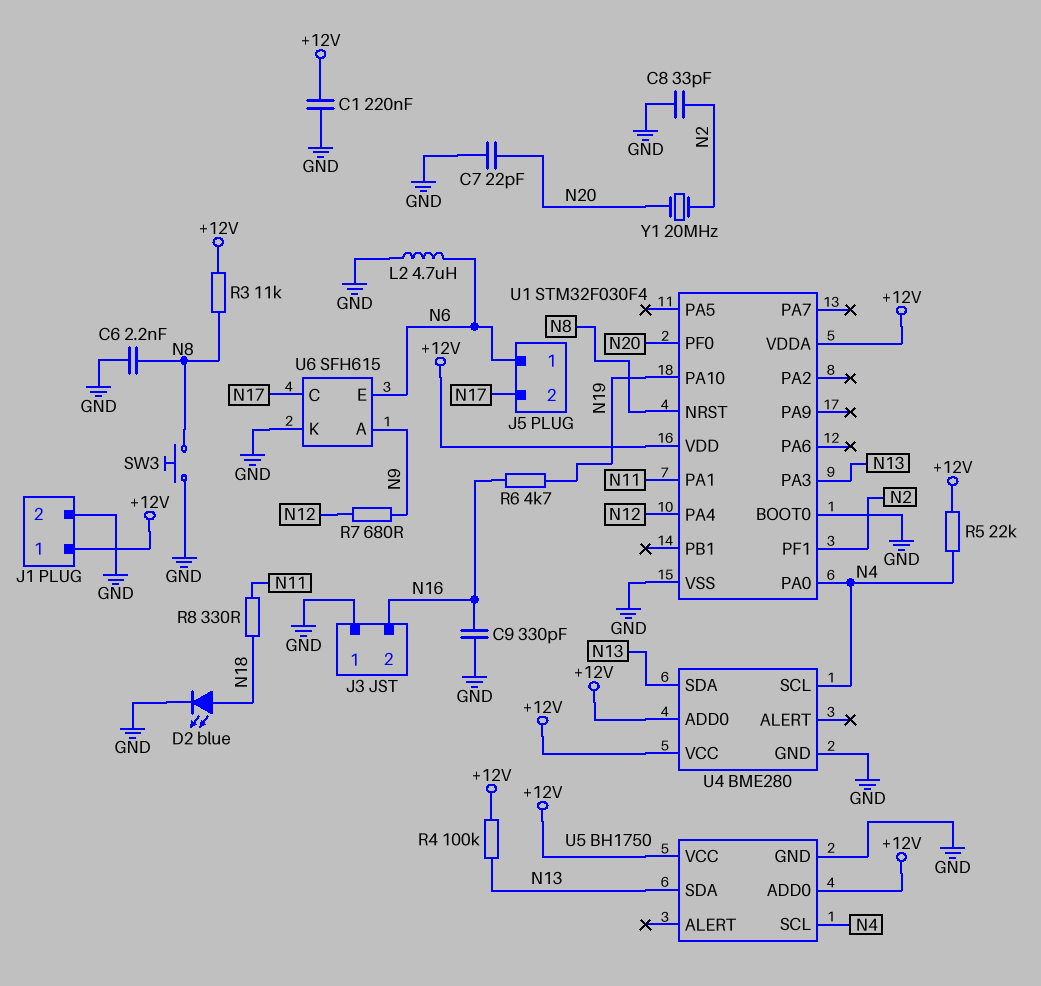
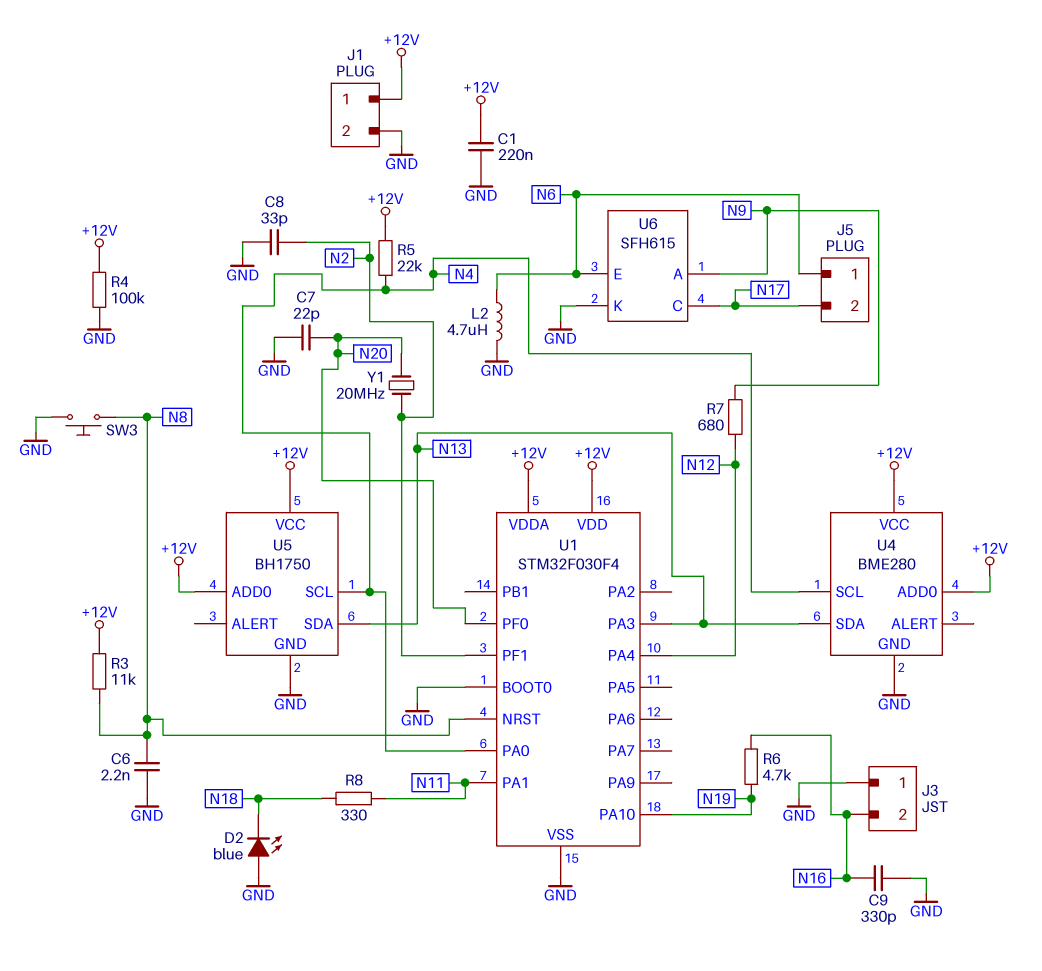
D2: LED blue (A N18, K GND) -> LED blue (A GND, K N18)
R4: 100k (+12V, N13) -> 100k (+12V, GND)

